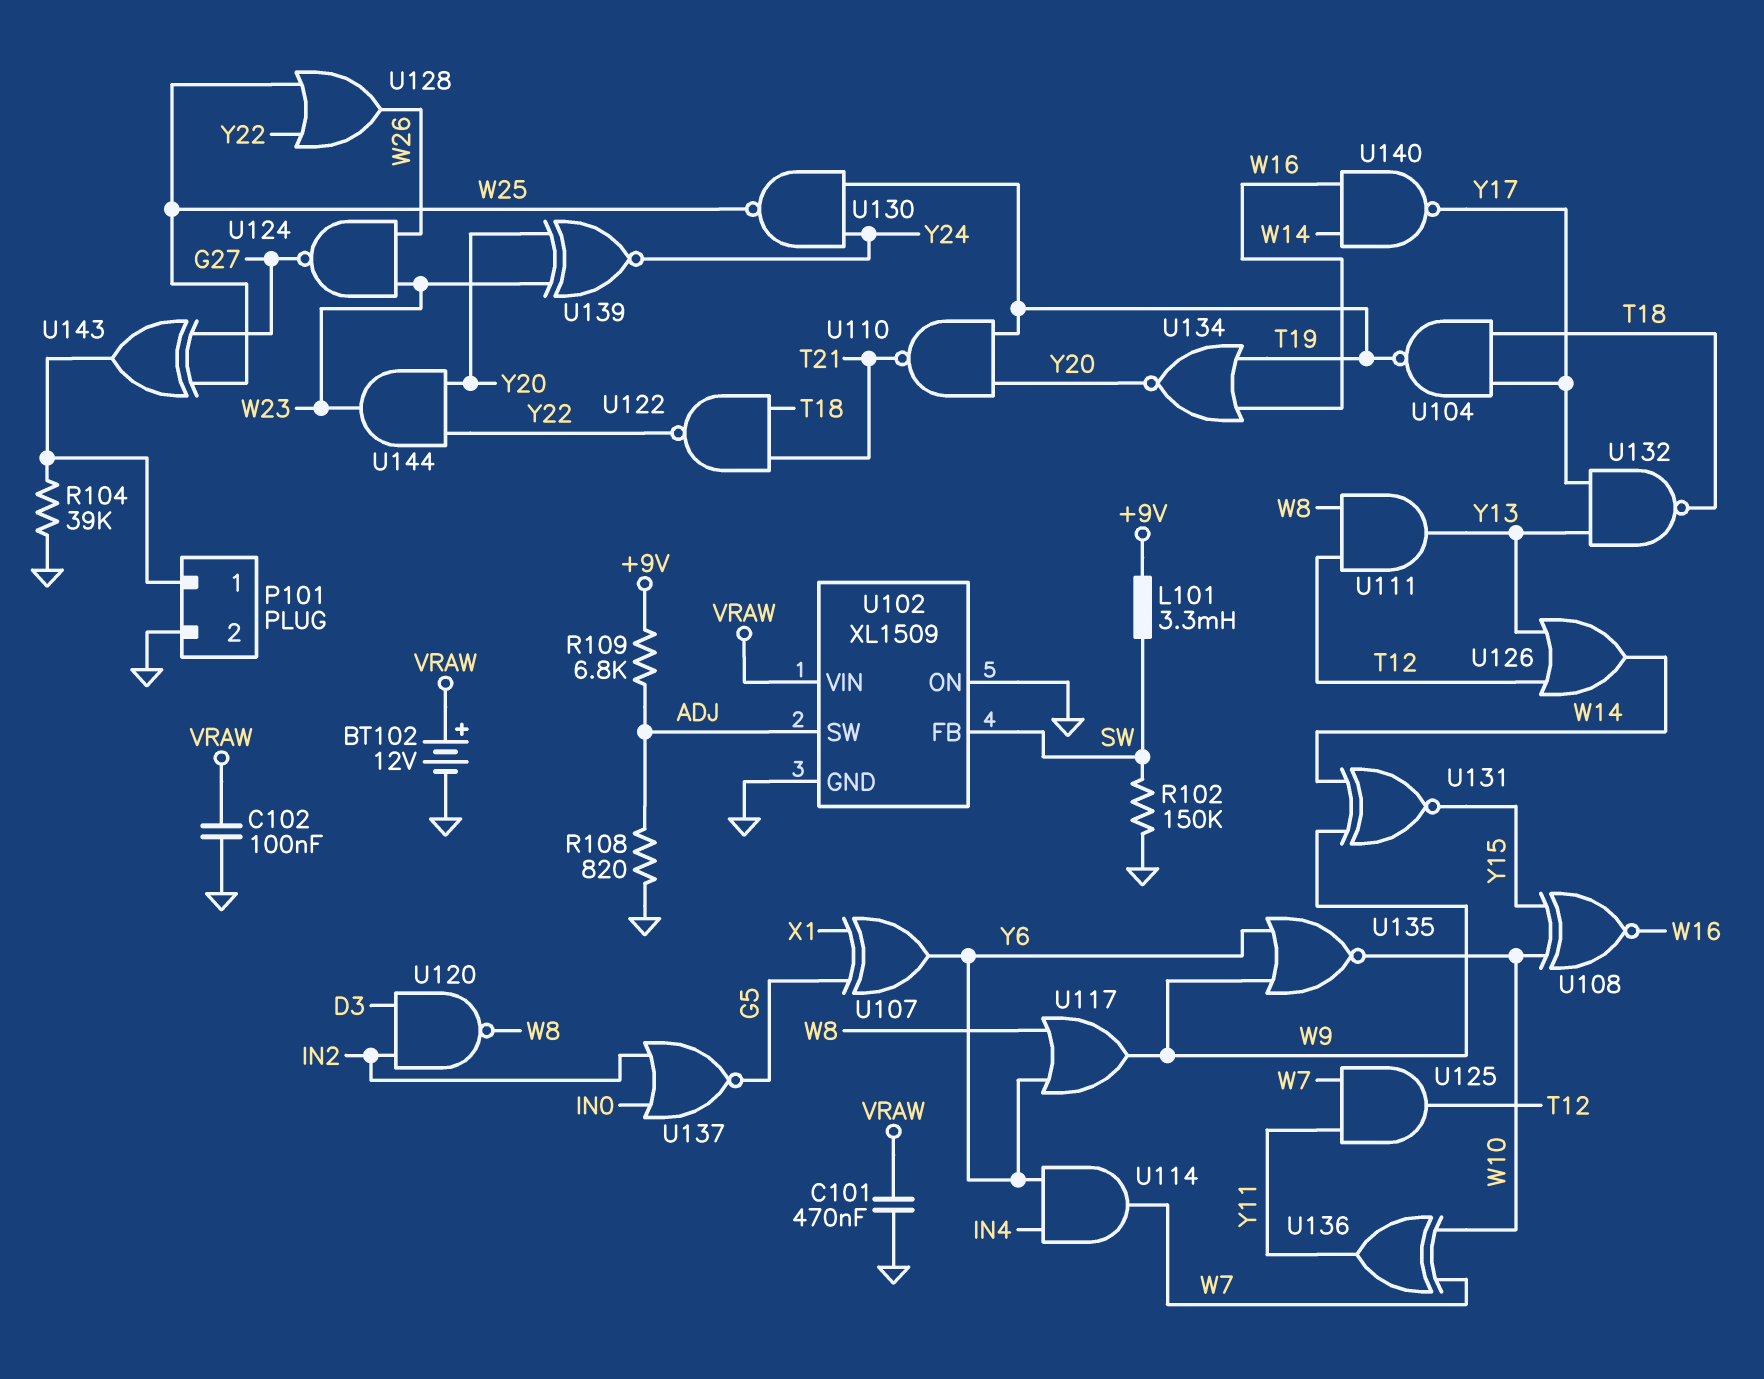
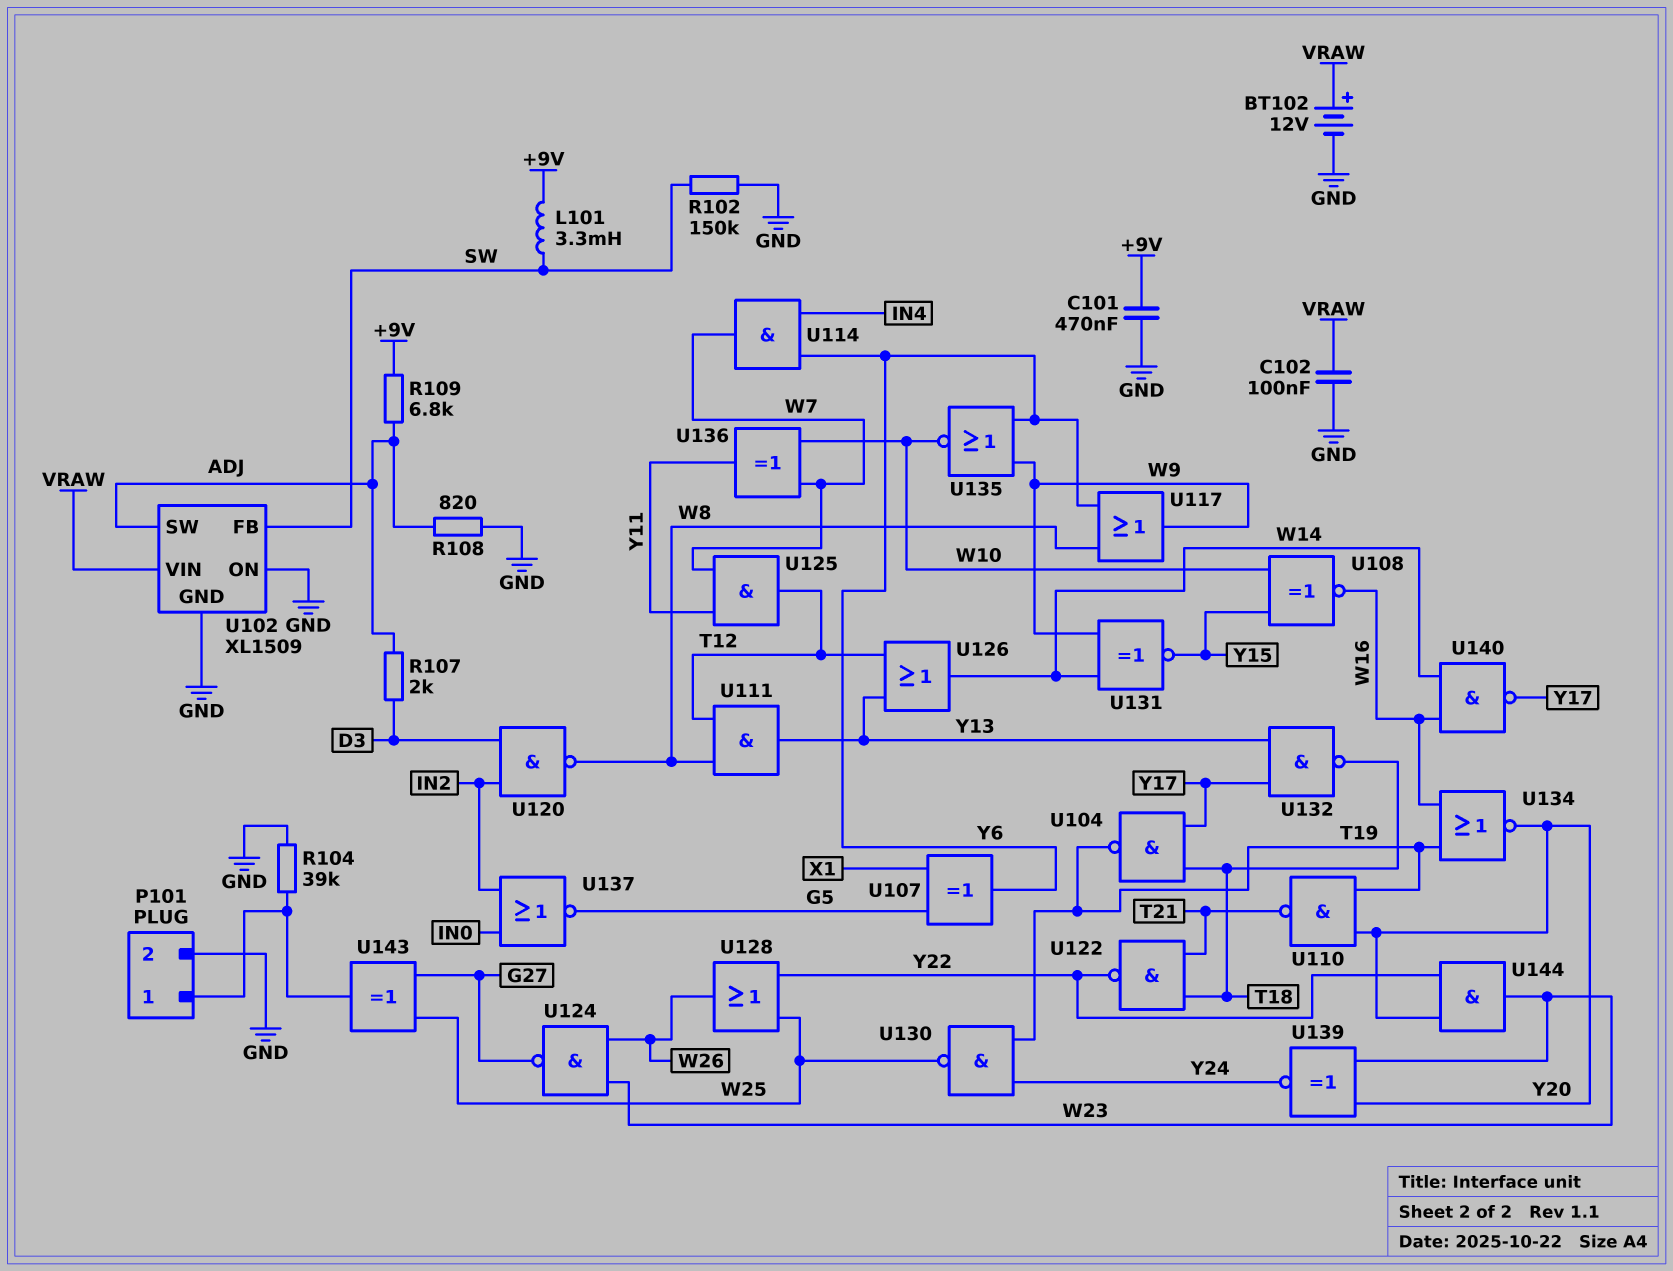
C101: 470nF (GND, VRAW) -> 470nF (+9V, GND)
R107: none -> 2k (ADJ, D3)

